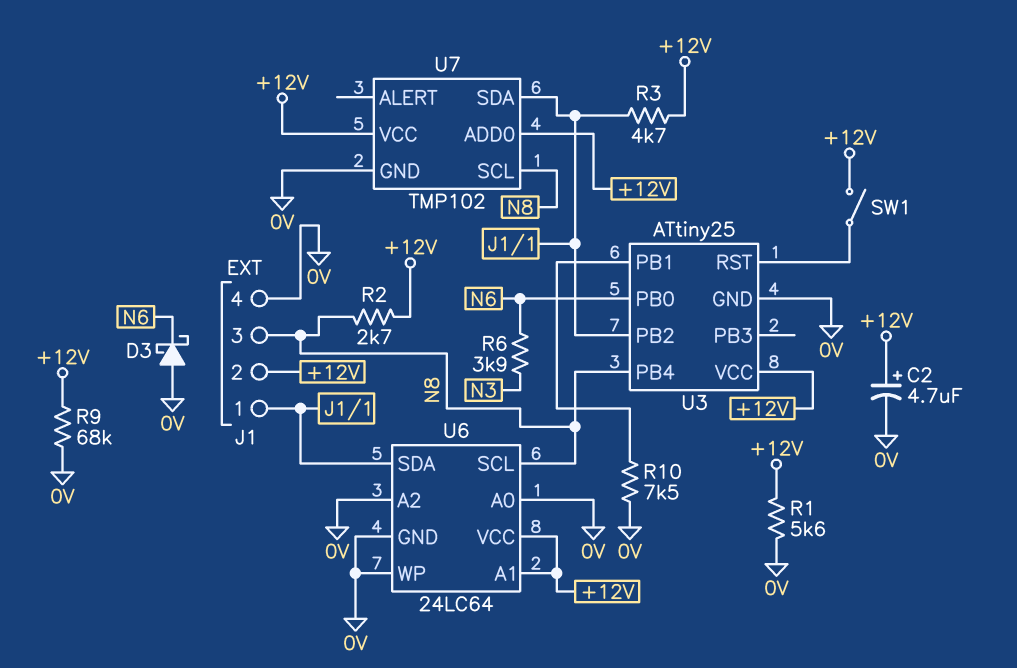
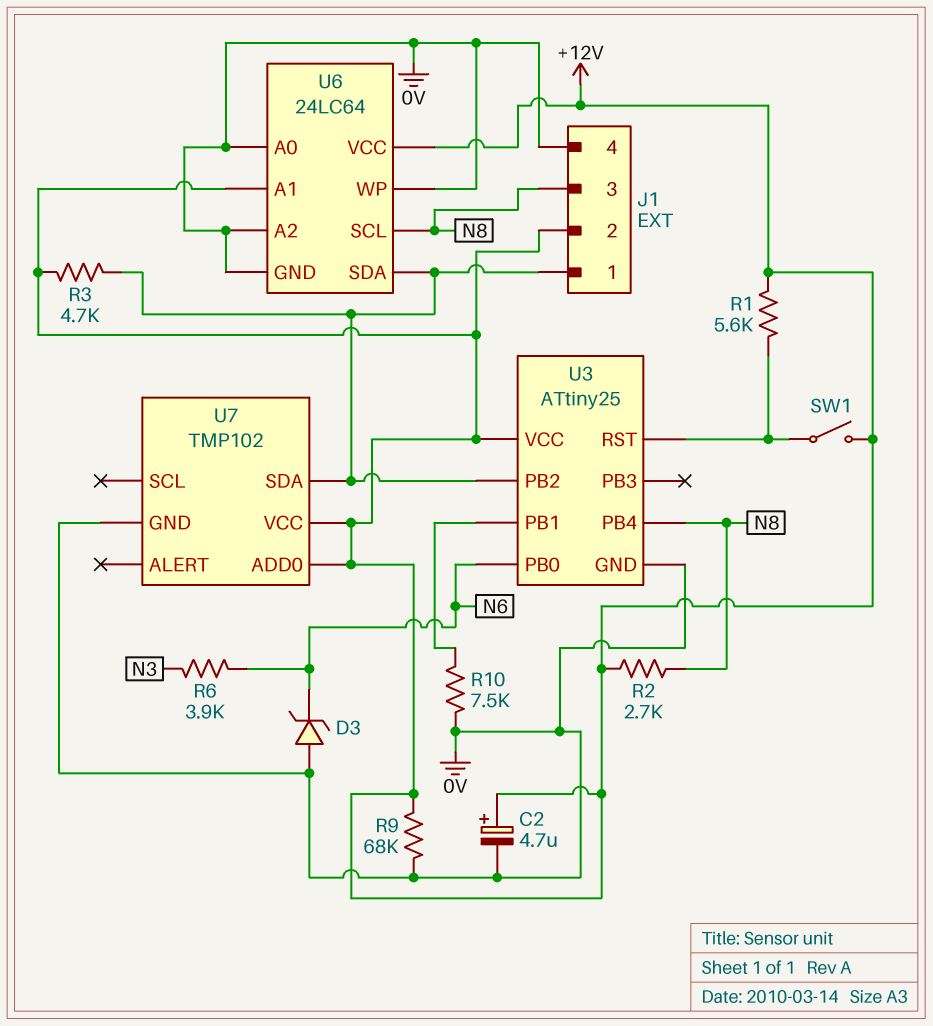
D3: schottky (A 0V, K N6) -> zener (A 0V, K N6)
R1: 5.6k (+12V, 0V) -> 5.6k (+12V, U3/RST)
U7 pin SCL: N8 -> none

